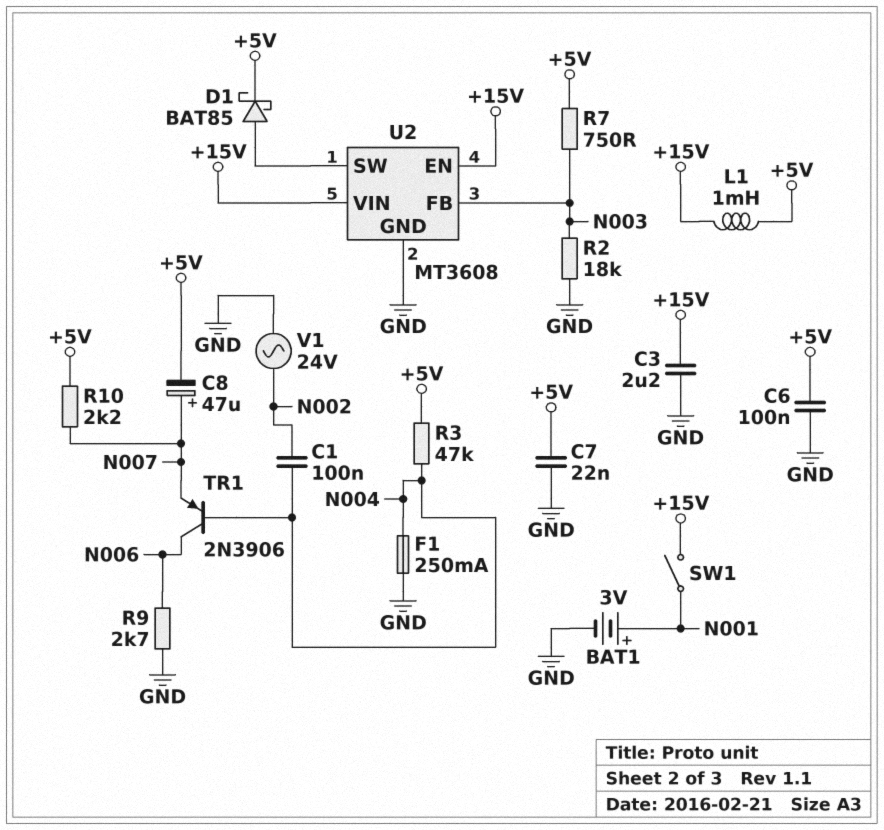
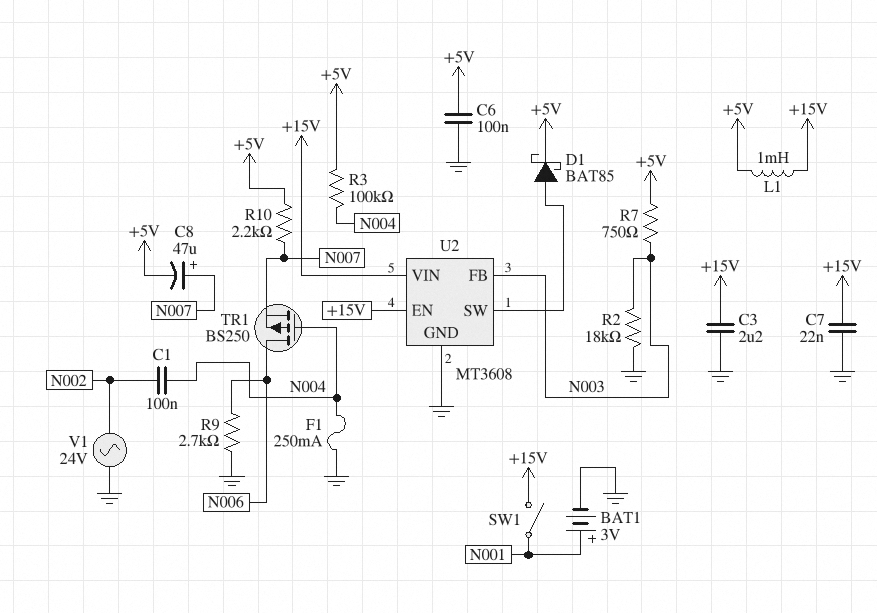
C7: 22nF (+5V, GND) -> 22nF (+15V, GND)
R3: 47k (+5V, N004) -> 100k (+5V, N004)
TR1: PNP 2N3906 (B N004, C N006, E N007) -> PMOS BS250 (G N004, D N006, S N007)

